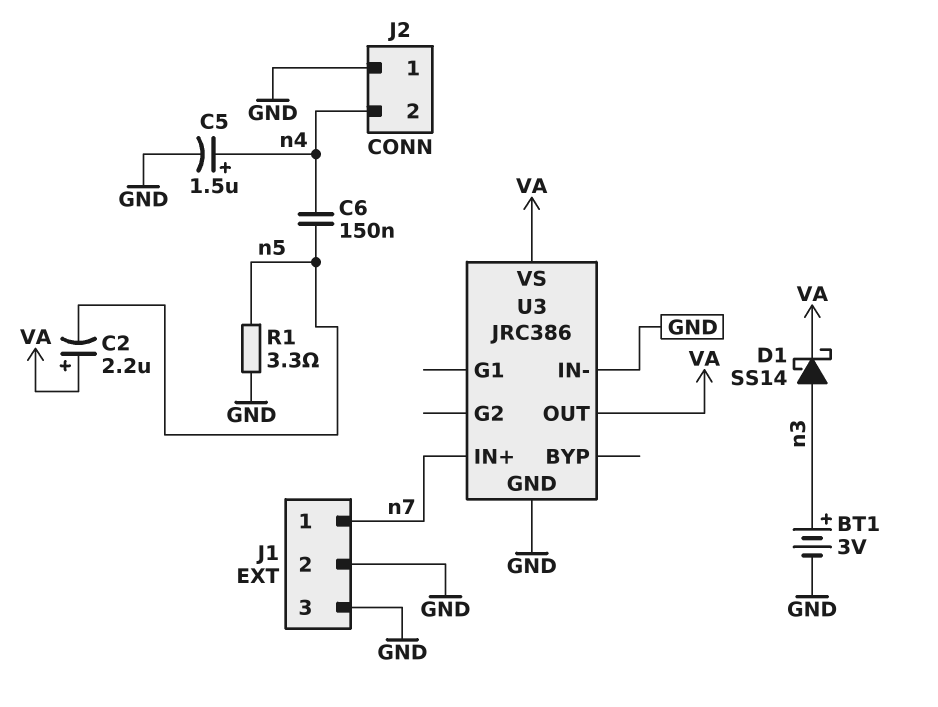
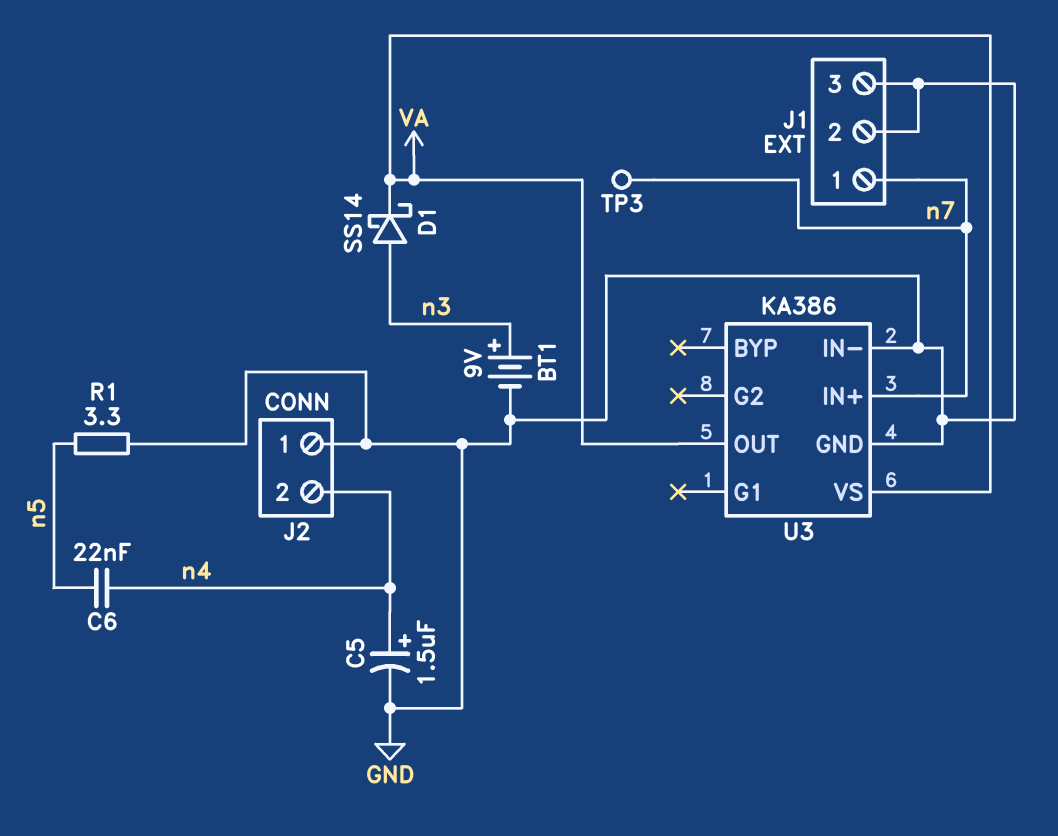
BT1: 3V (plus n3, minus GND) -> 9V (plus n3, minus GND)
C2: 2.2uF (plus VA, minus n5) -> none
C6: 150nF (n4, n5) -> 22nF (n4, n5)
TP3: none -> test point (n7)
U3: JRC386 -> KA386

